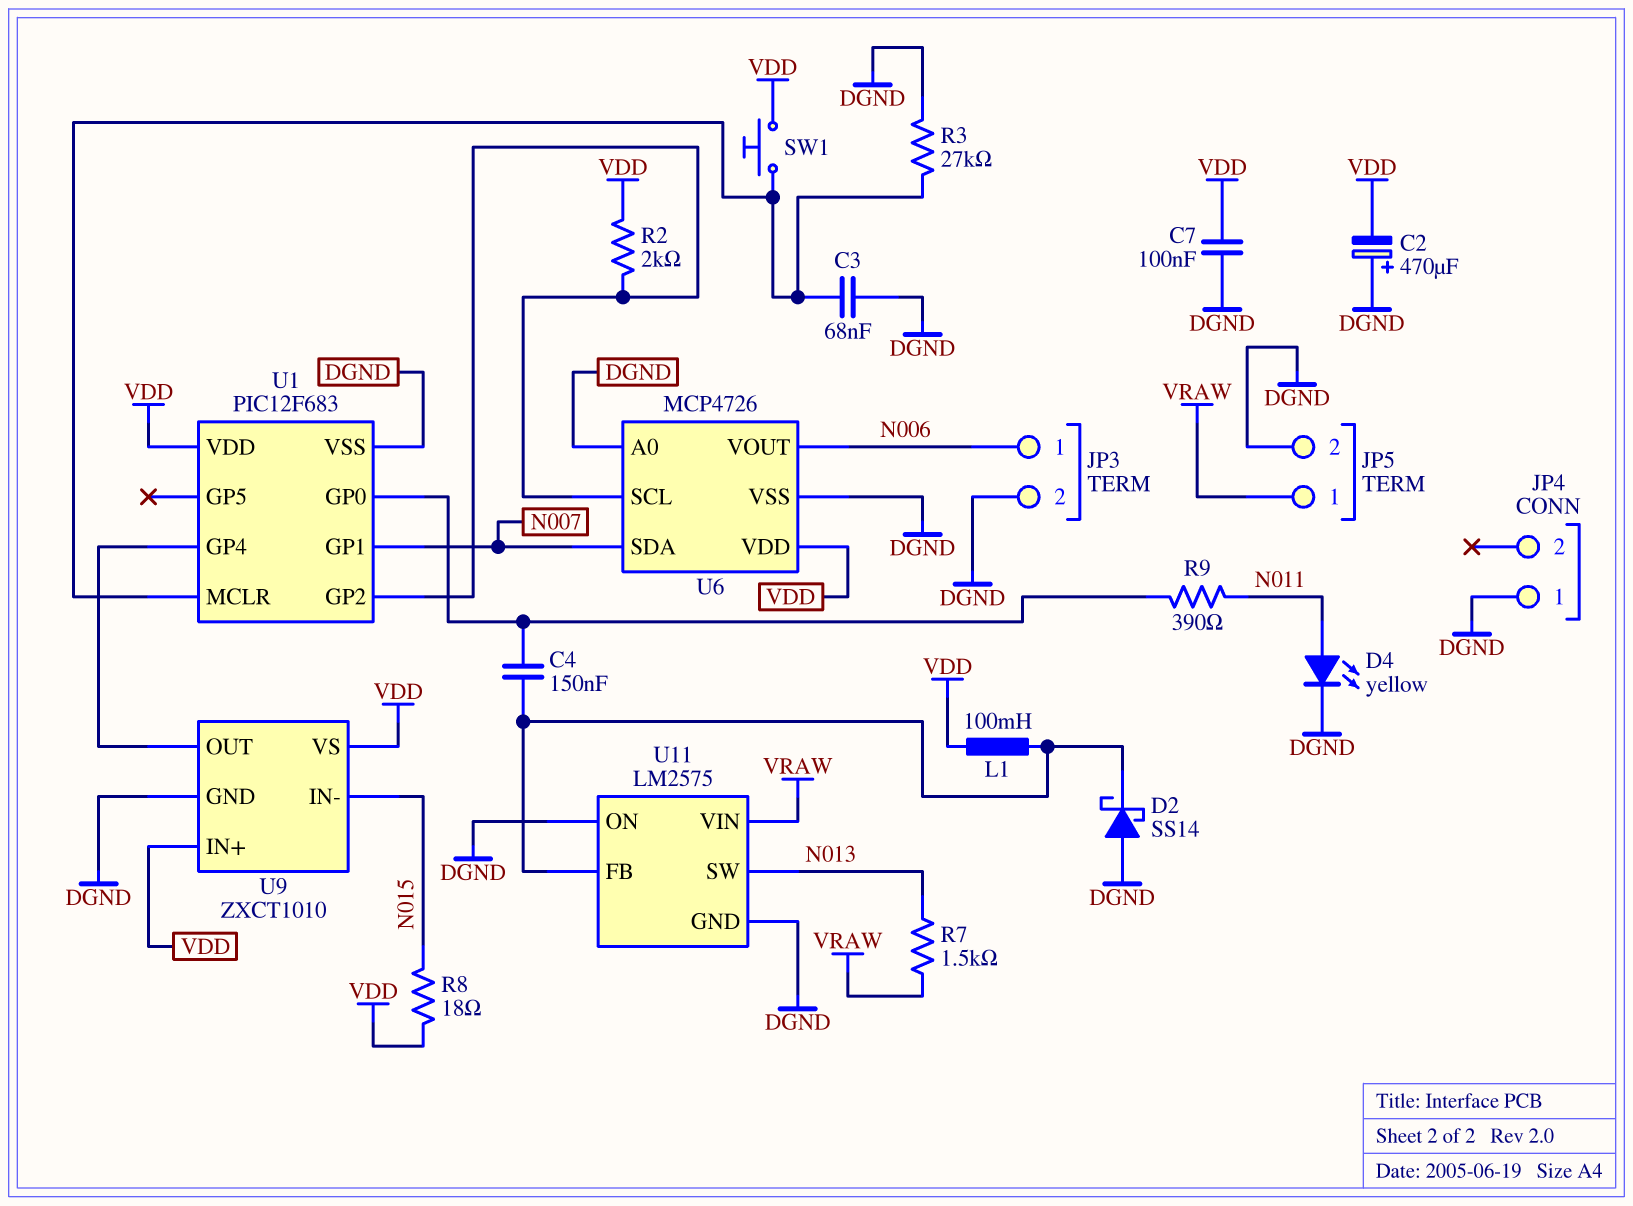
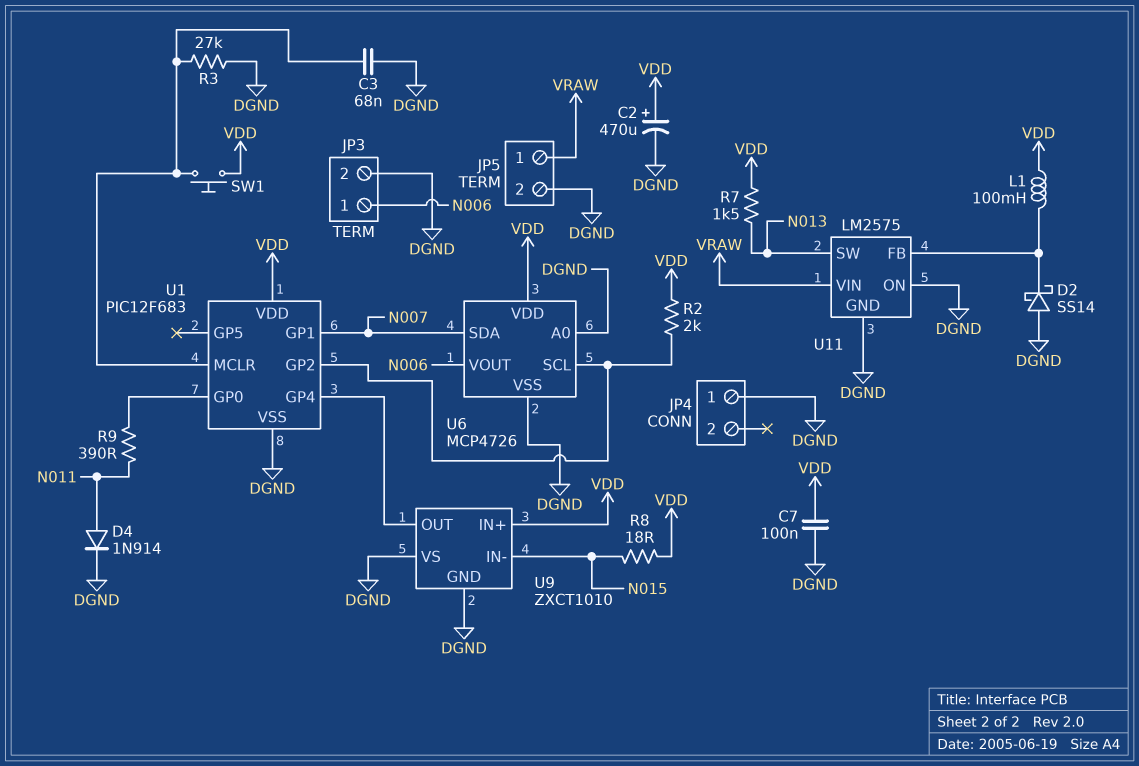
C2: 470uF (plus DGND, minus VDD) -> 470uF (plus VDD, minus DGND)
C4: 150nF (U1/GP0, U11/FB) -> none
D4: LED yellow (A N011, K DGND) -> diode 1N914 (A N011, K DGND)
R7: 1.5k (N013, VRAW) -> 1.5k (N013, VDD)
U9 pin VS: VDD -> DGND

